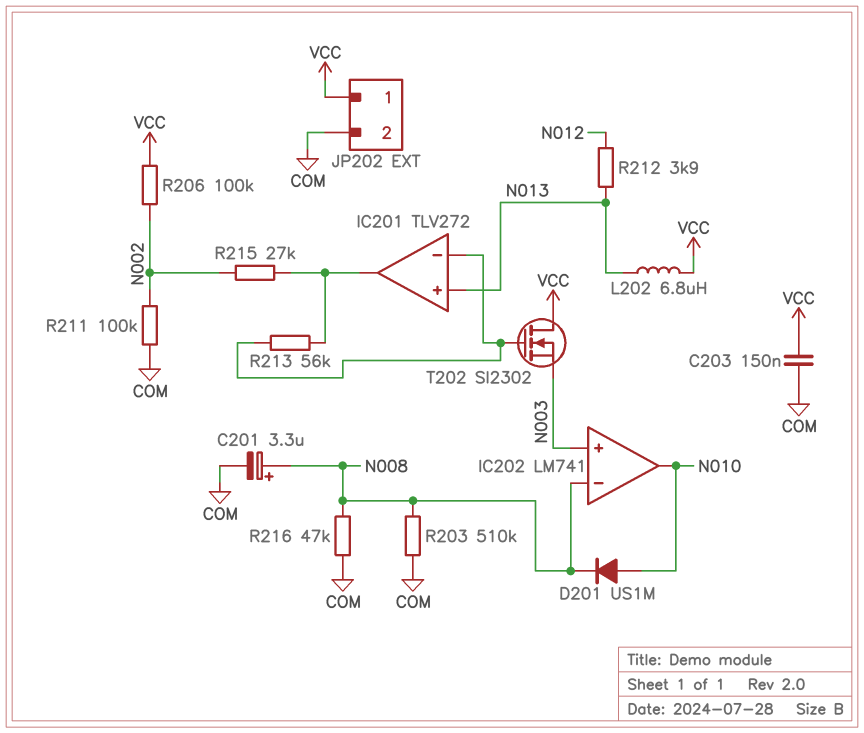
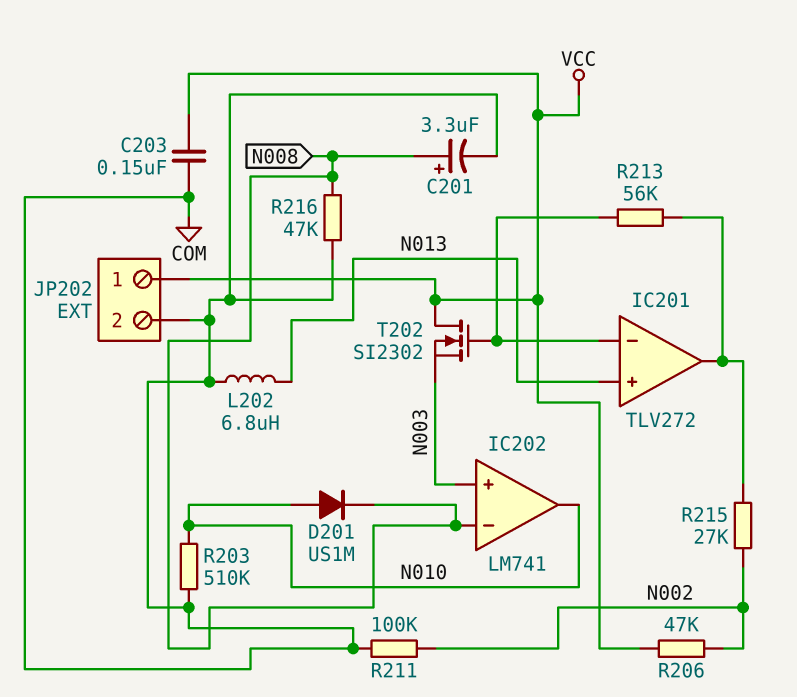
L202: 6.8uH (N013, VCC) -> 6.8uH (COM, N013)
R203: 510k (COM, N008) -> 510k (COM, N010)
R206: 100k (N002, VCC) -> 47k (N002, VCC)
R212: 3.9k (N012, N013) -> none

